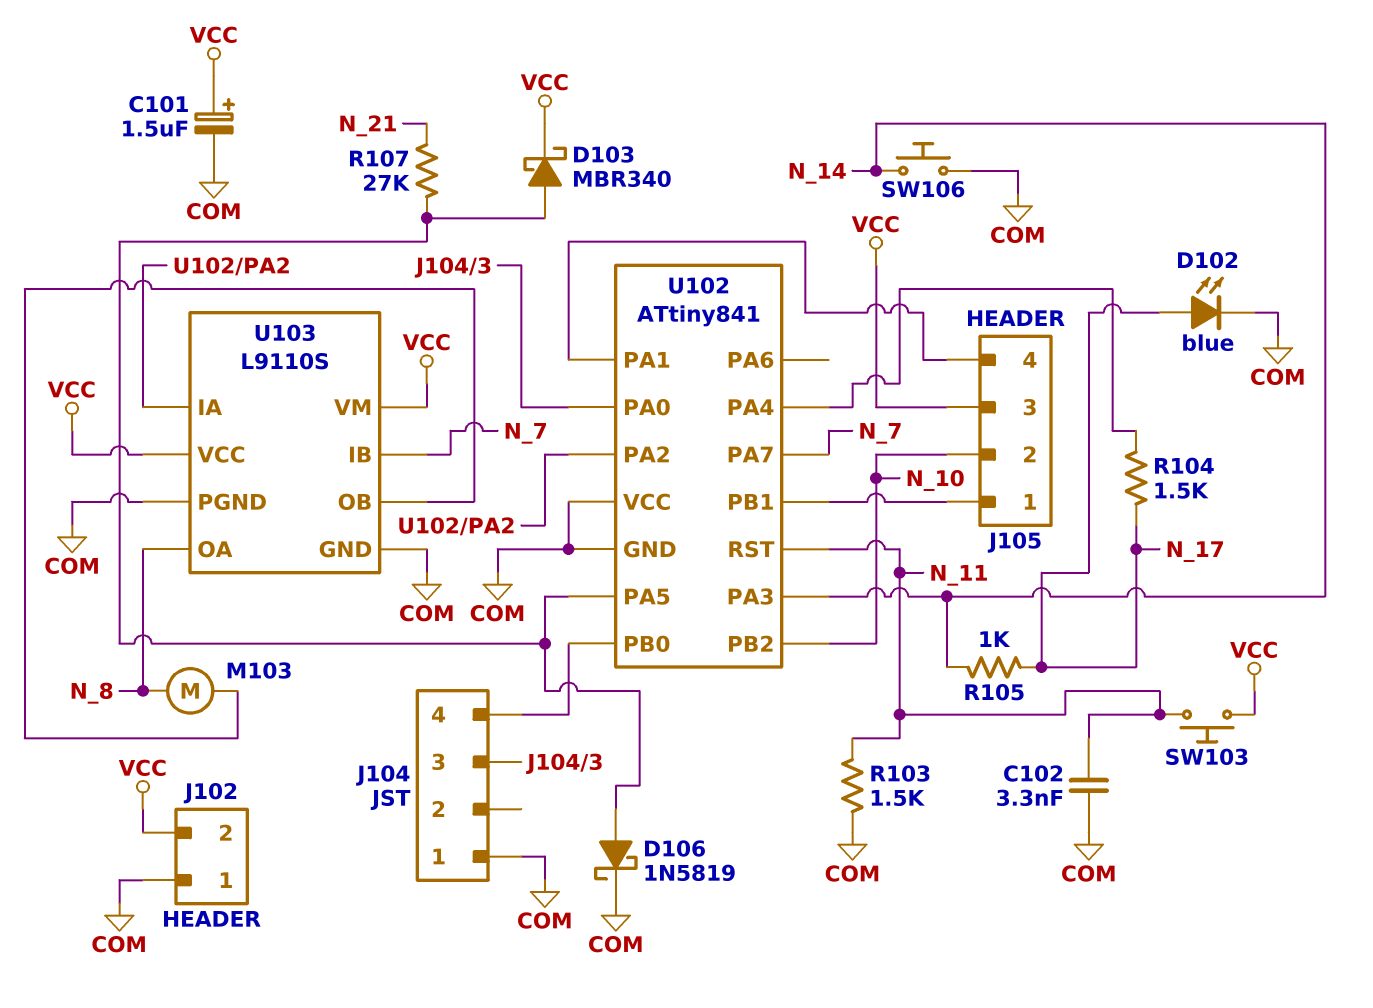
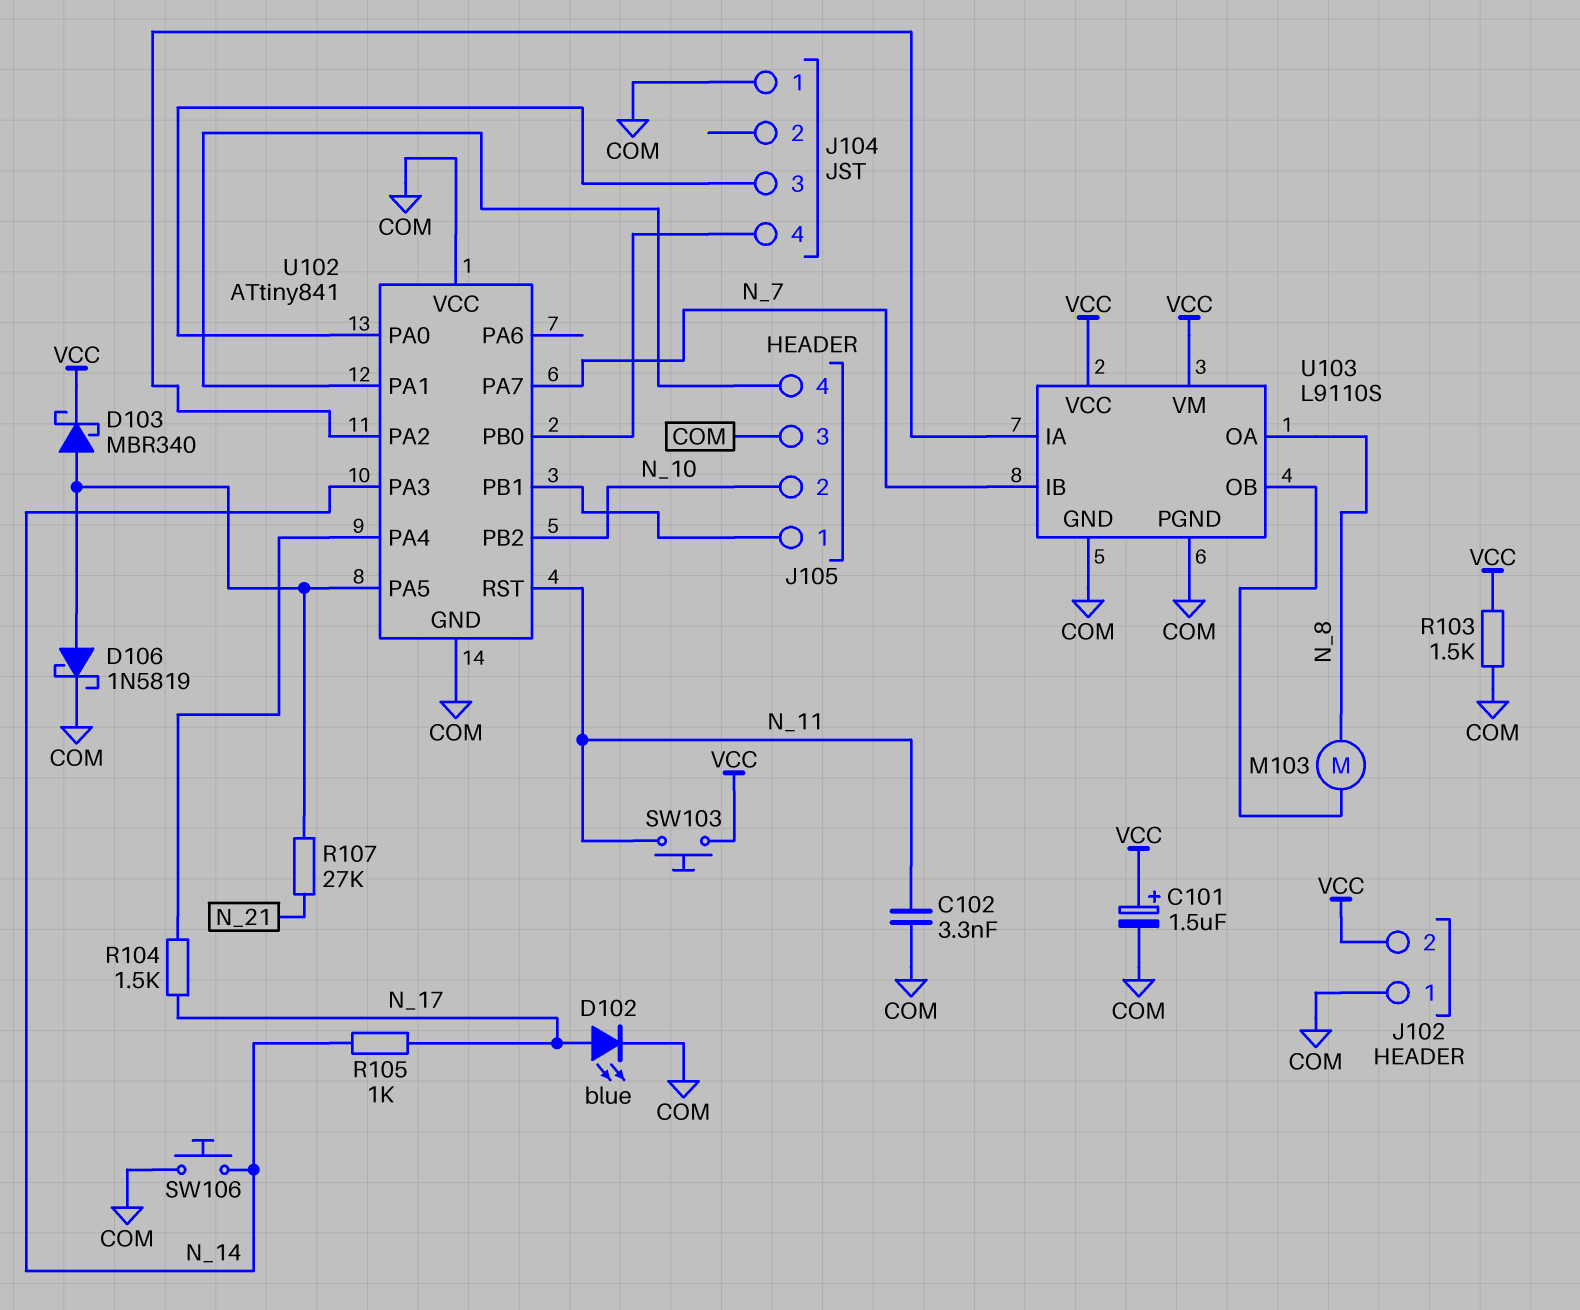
J105 pin 3: VCC -> COM
R103: 1.5k (COM, N_11) -> 1.5k (COM, VCC)

